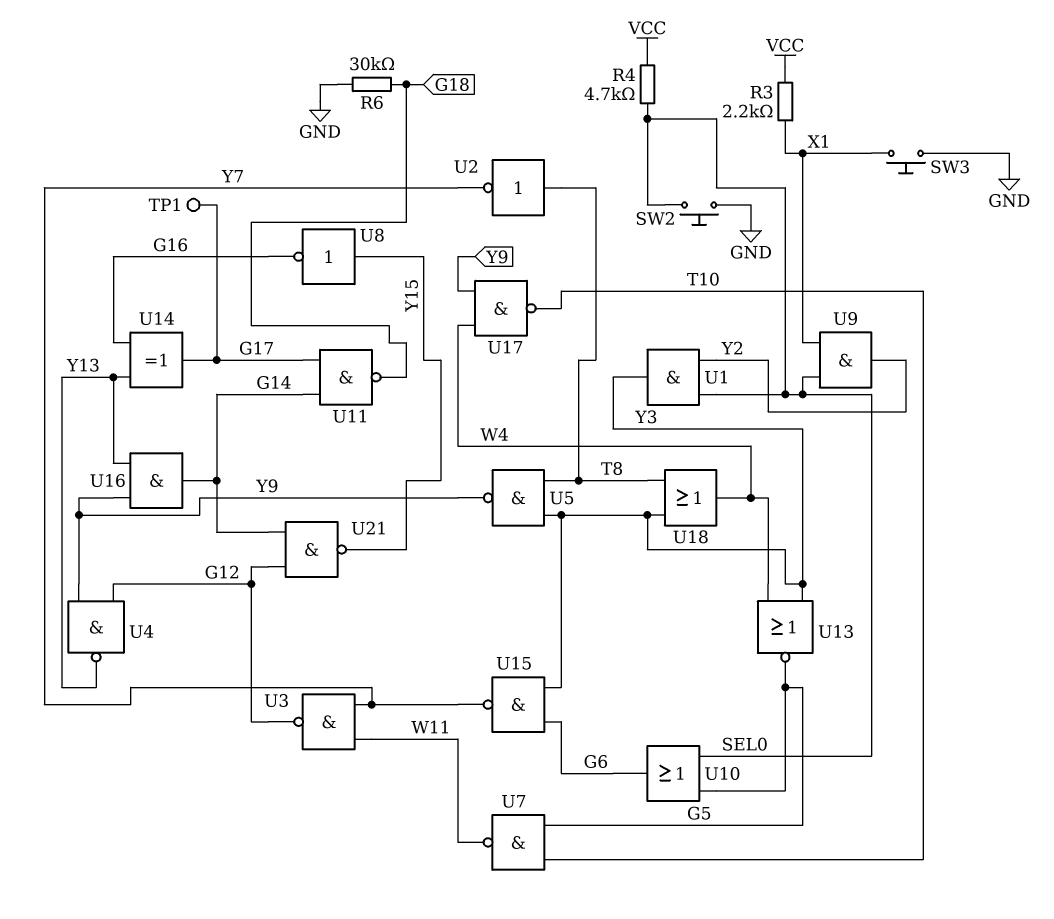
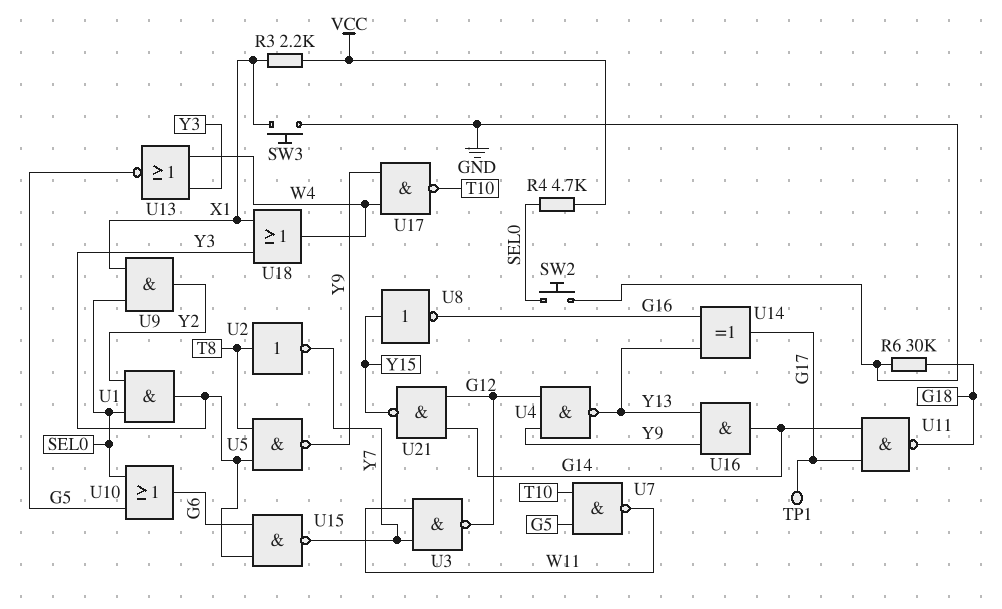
U18: OR (in T8, in Y3, out W4) -> OR (in X1, in Y3, out W4)

